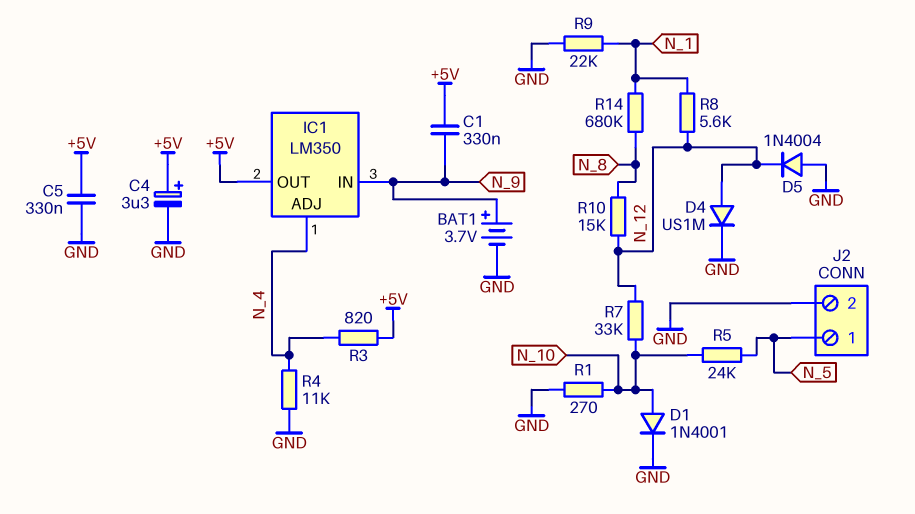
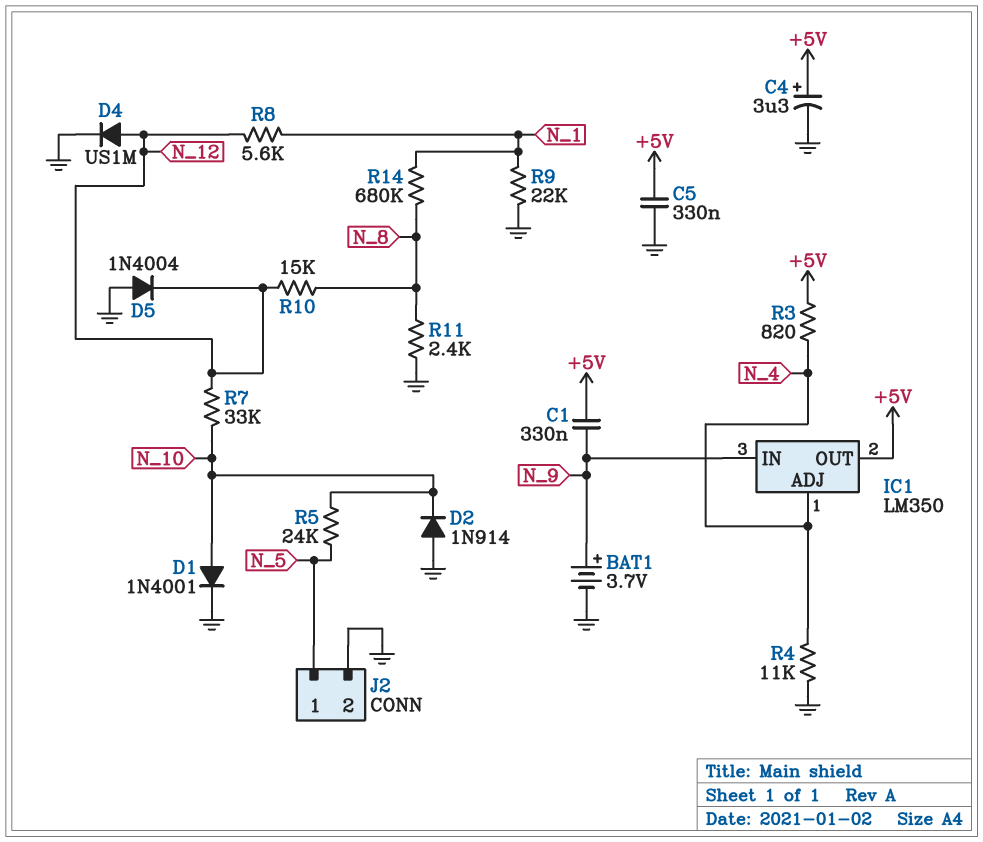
D2: none -> diode 1N914 (A GND, K N_10)
R1: 270 (GND, N_10) -> none
R11: none -> 2.4k (GND, N_8)

